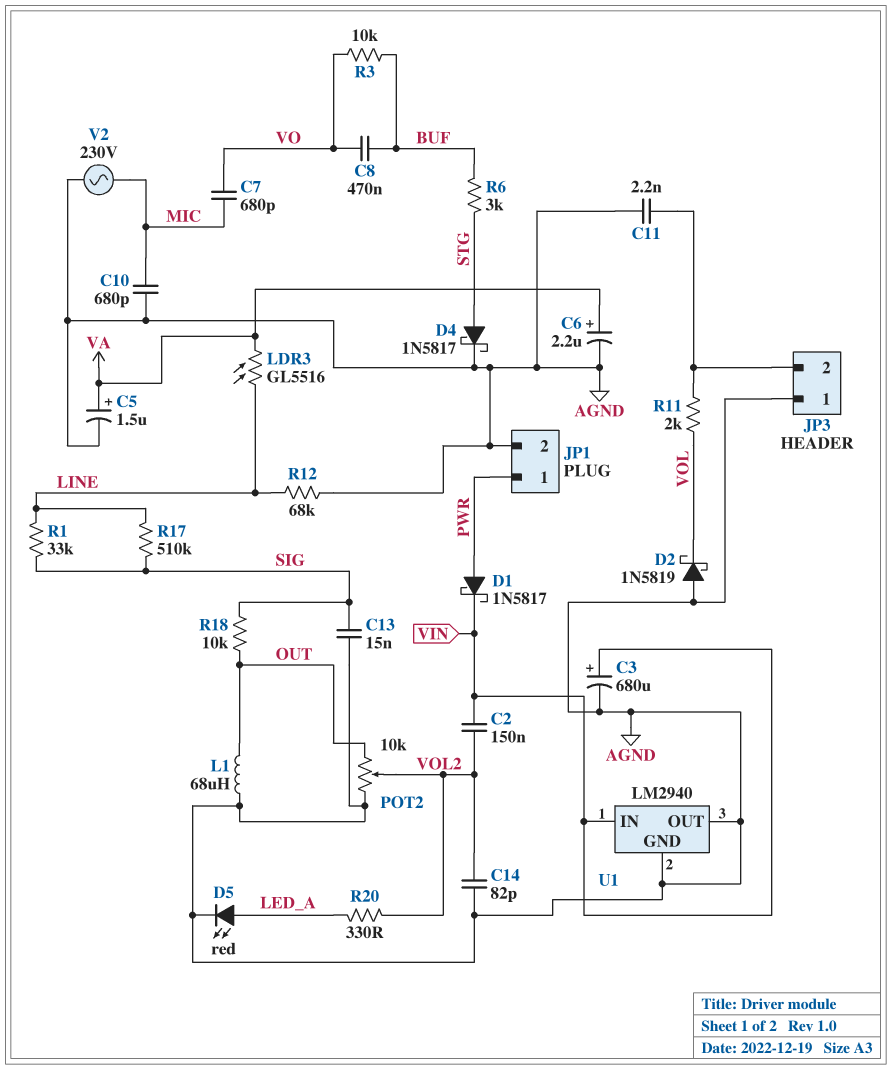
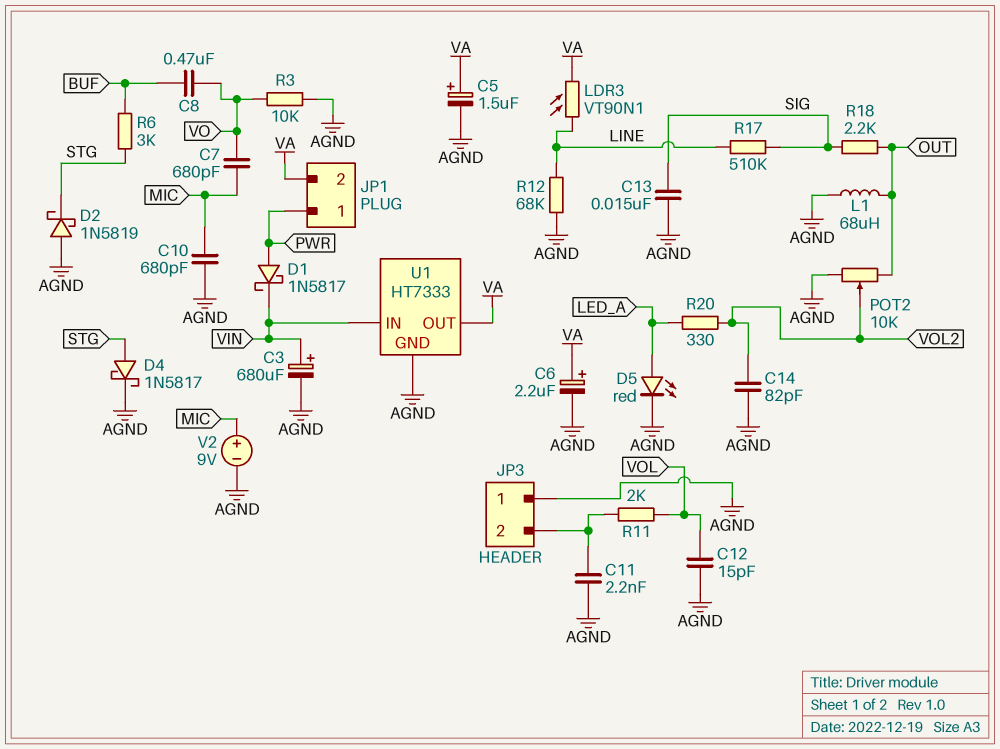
C2: 150nF (VIN, VOL2) -> none
C12: none -> 15pF (AGND, VOL)
D2: schottky 1N5819 (A AGND, K VOL) -> schottky 1N5819 (A AGND, K STG)
JP1 pin 2: AGND -> VA
LDR3: GL5516 (LINE, VA) -> VT90N1 (LINE, VA)
R1: 33k (LINE, SIG) -> none
R3: 10k (BUF, VO) -> 10k (AGND, VO)
R18: 10k (OUT, SIG) -> 2.2k (OUT, SIG)
U1: LM2940 -> HT7333
U1 pin OUT: AGND -> VA
V2: AC 230V (AGND, MIC) -> 9V (plus MIC, minus AGND)

